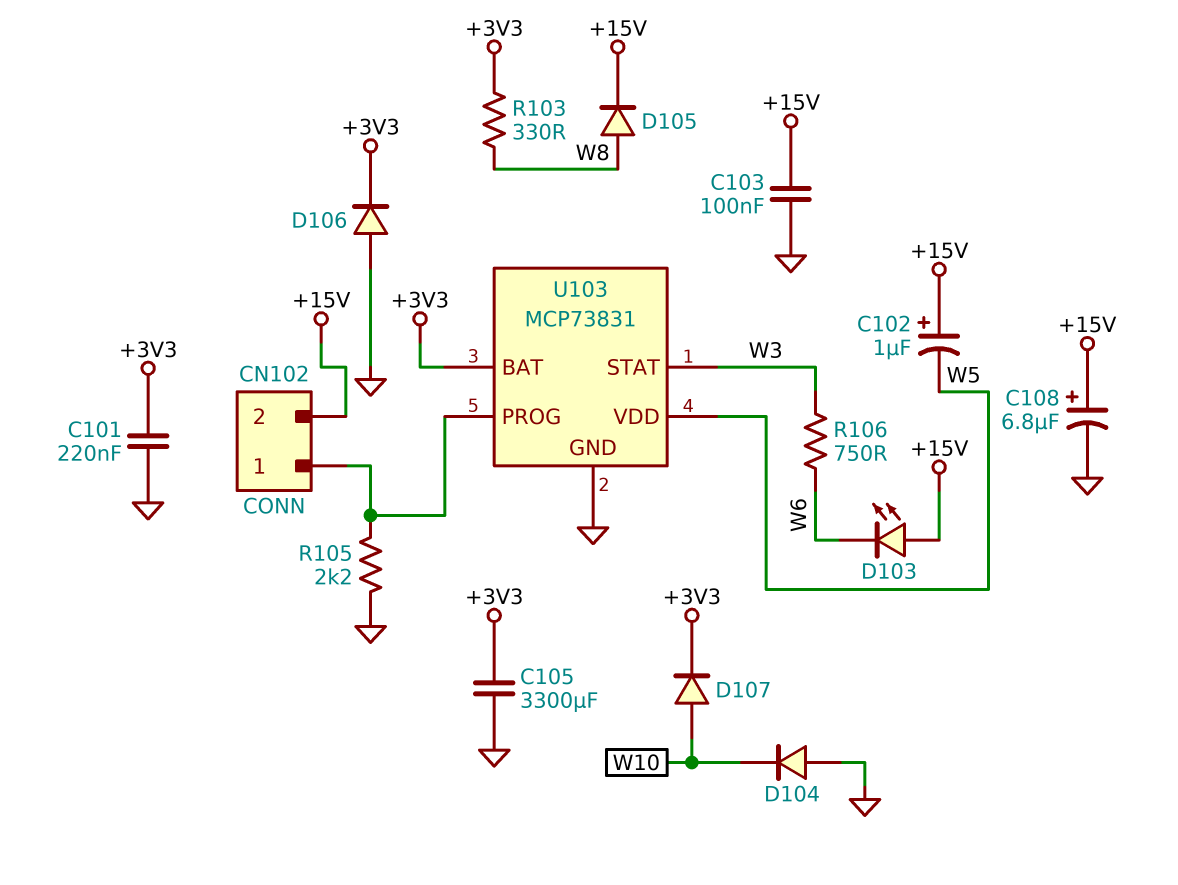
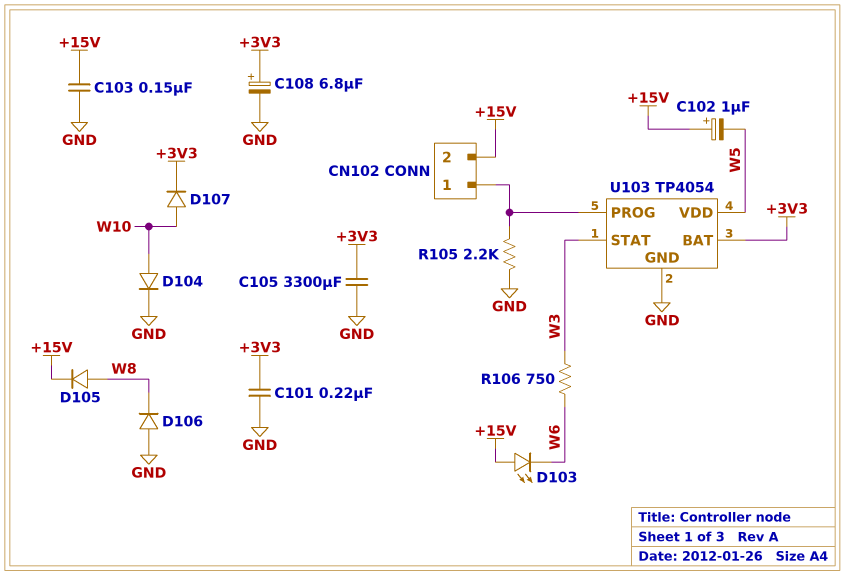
C103: 100nF (+15V, GND) -> 150nF (+15V, GND)
C108: 6.8uF (plus +15V, minus GND) -> 6.8uF (plus +3V3, minus GND)
D104: diode (A GND, K W10) -> diode (A W10, K GND)
D106: diode (A GND, K +3V3) -> diode (A GND, K W8)
R103: 330 (+3V3, W8) -> none
U103: MCP73831 -> TP4054

